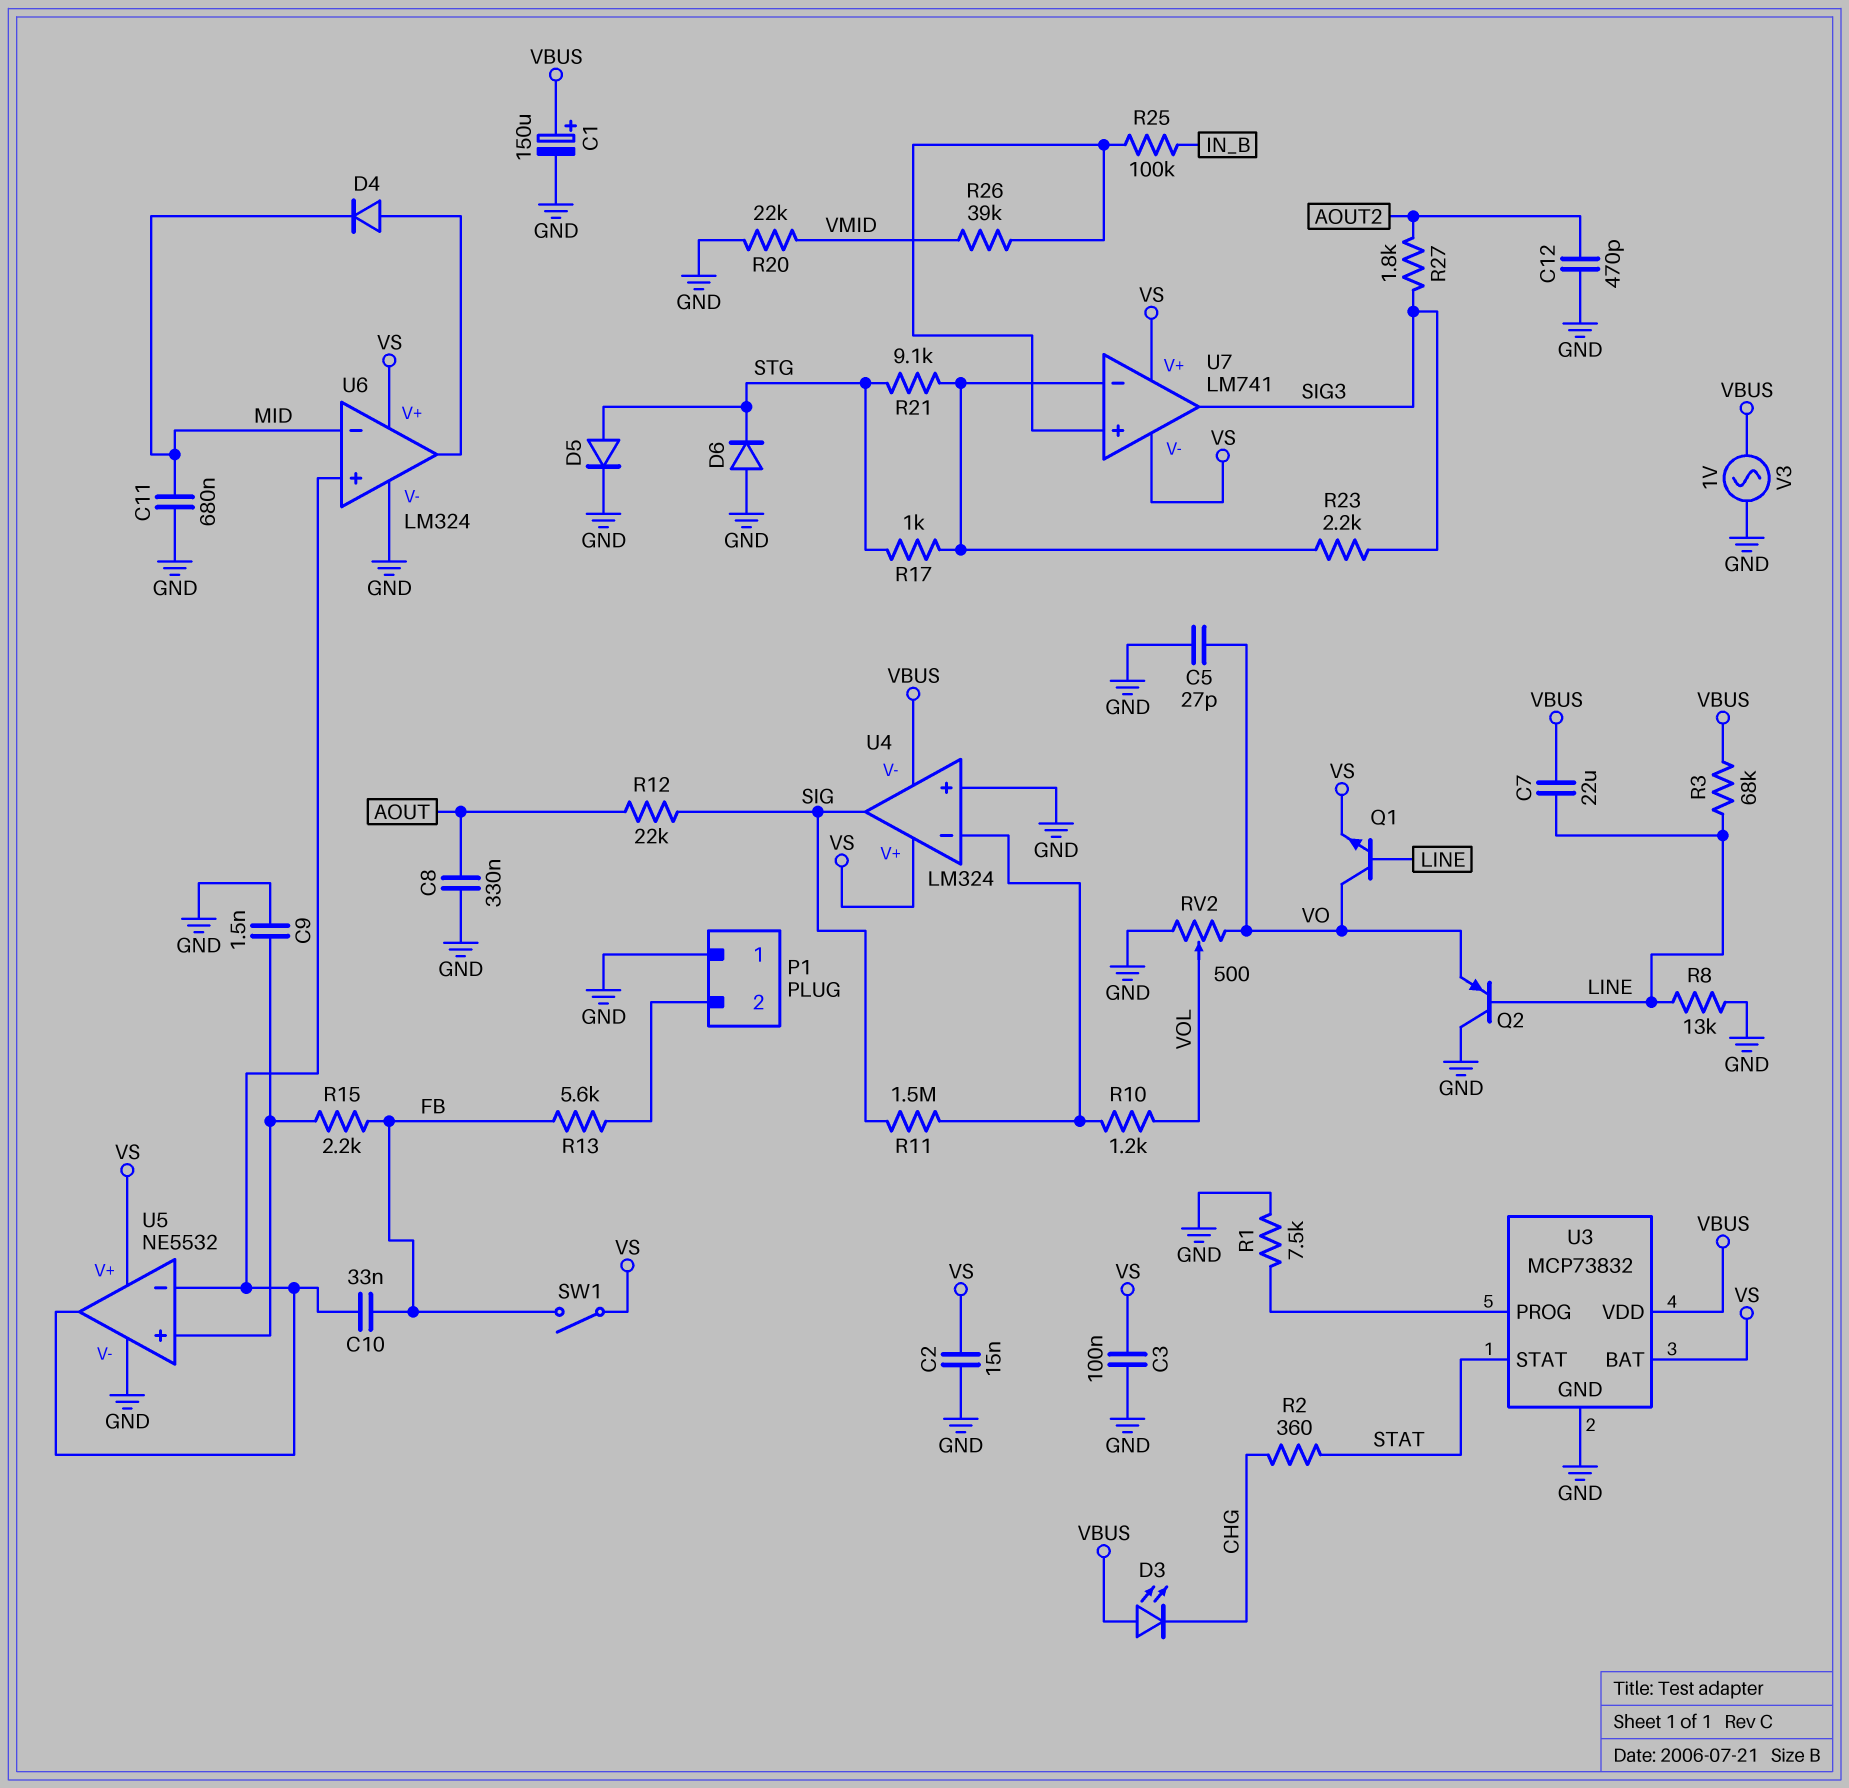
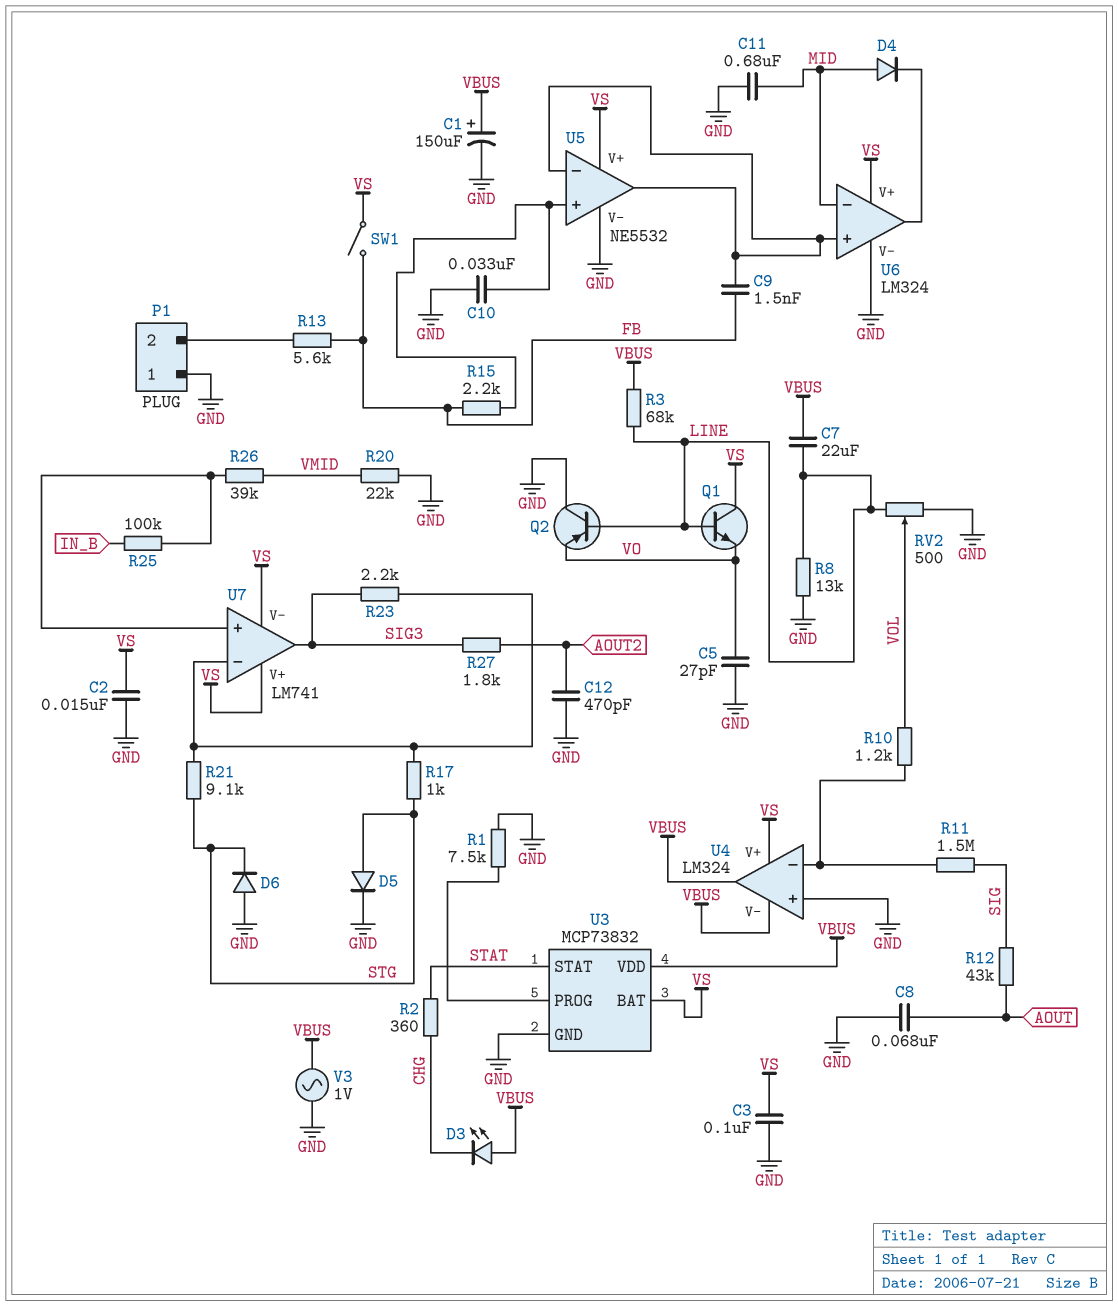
C8: 330nF (AOUT, GND) -> 68nF (AOUT, GND)
C9: 1.5nF (GND, U5/in+) -> 1.5nF (FB, U5/in-)
C10: 33nF (FB, U5/in-) -> 33nF (GND, U5/in+)
D4: diode (A U6/out, K MID) -> diode (A MID, K U6/out)
Q1: NPN (B LINE, C VO, E VS) -> NPN (B LINE, C VS, E VO)
R12: 22k (AOUT, SIG) -> 43k (AOUT, SIG)
RV2: 500 (GND, VO, wiper VOL) -> 500 (GND, LINE, wiper VOL)
U4 pin out: SIG -> VBUS

